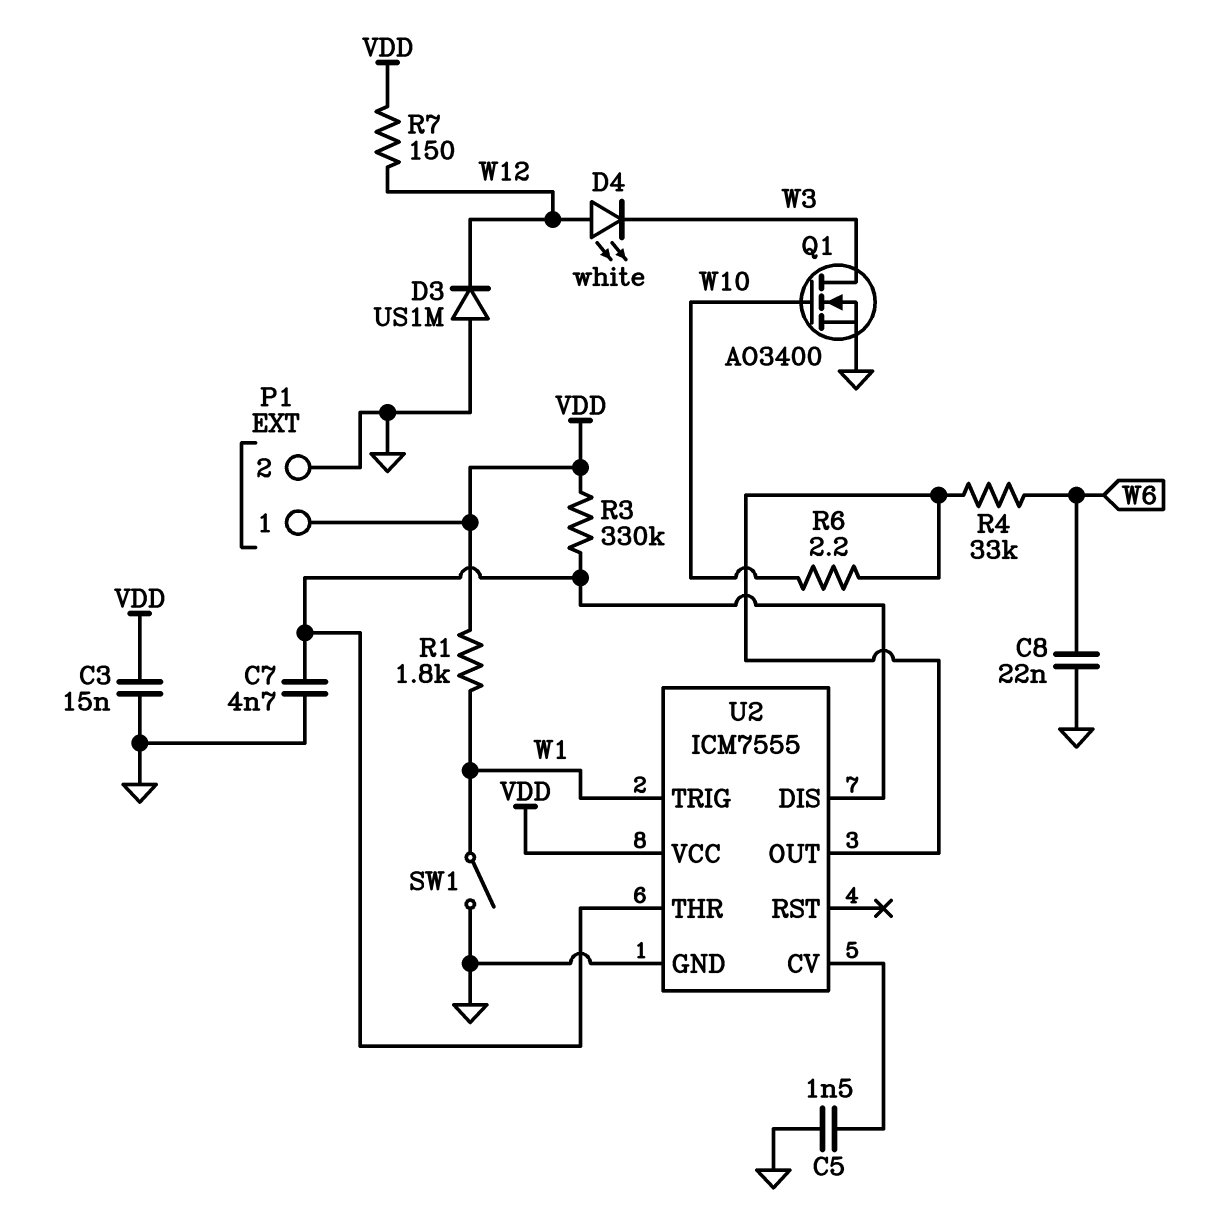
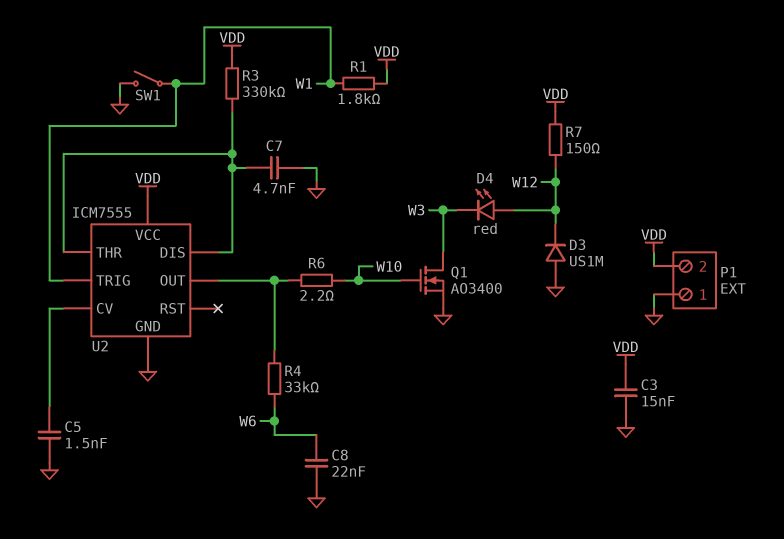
D4: LED white (A W12, K W3) -> LED red (A W12, K W3)
P1 pin 1: VDD -> GND
P1 pin 2: GND -> VDD

